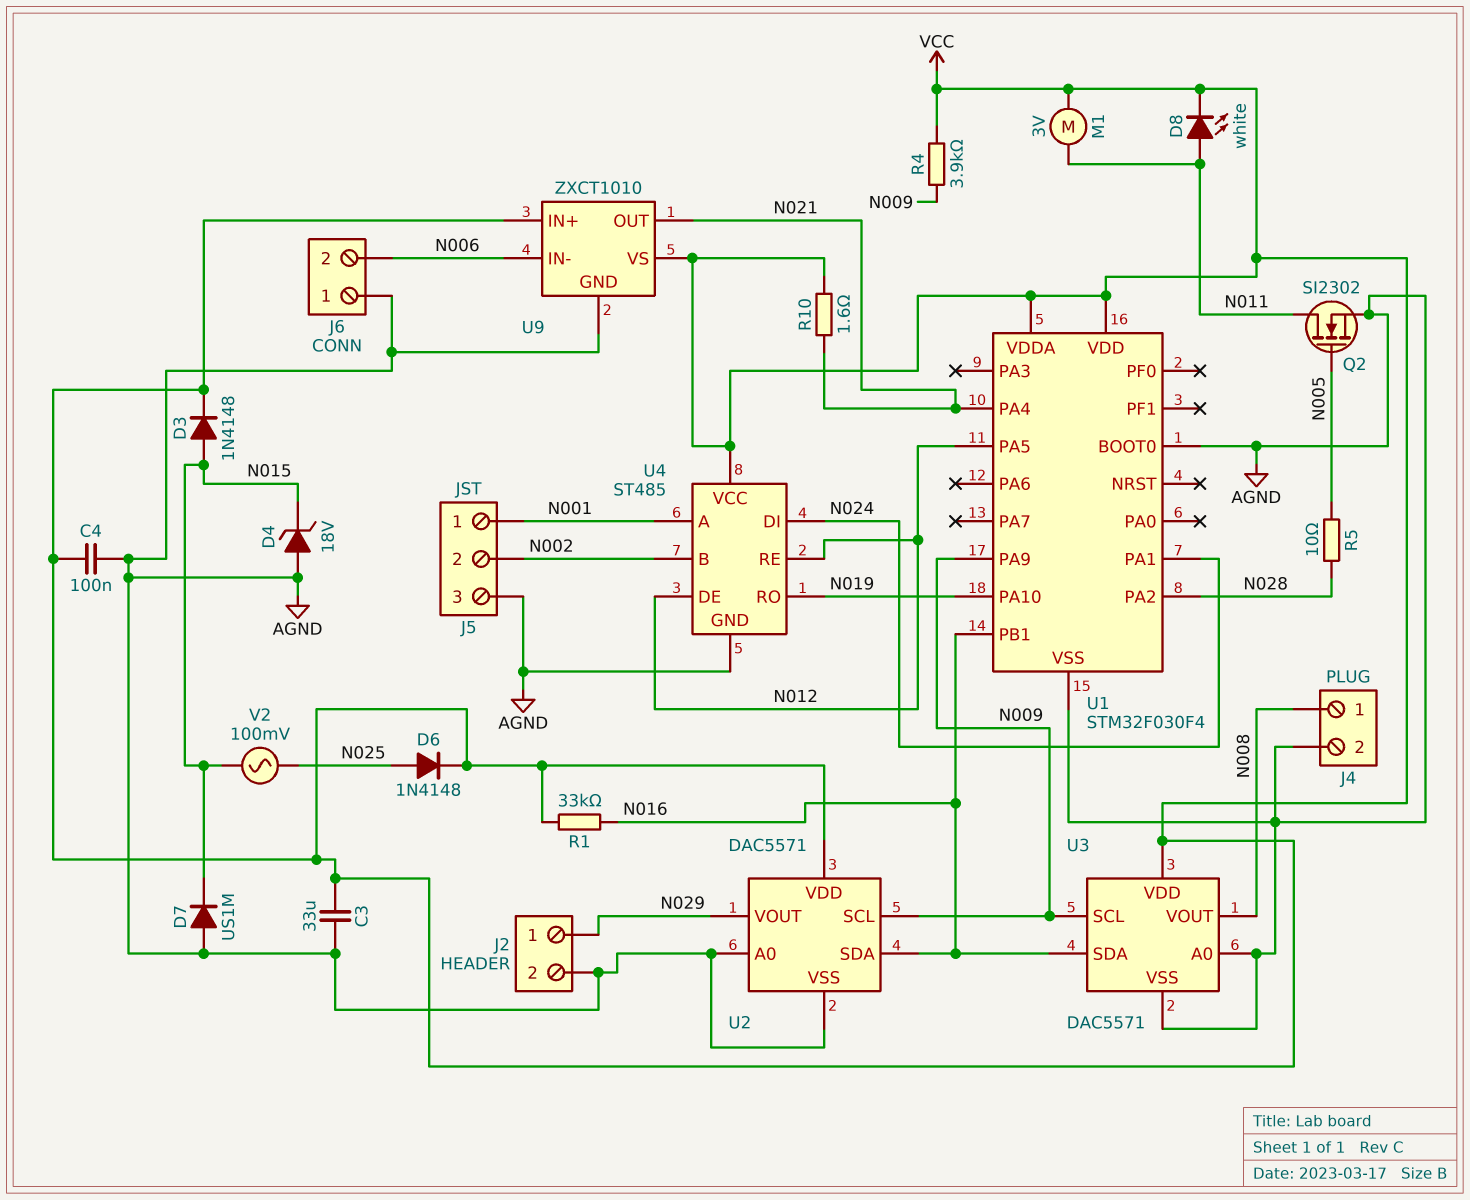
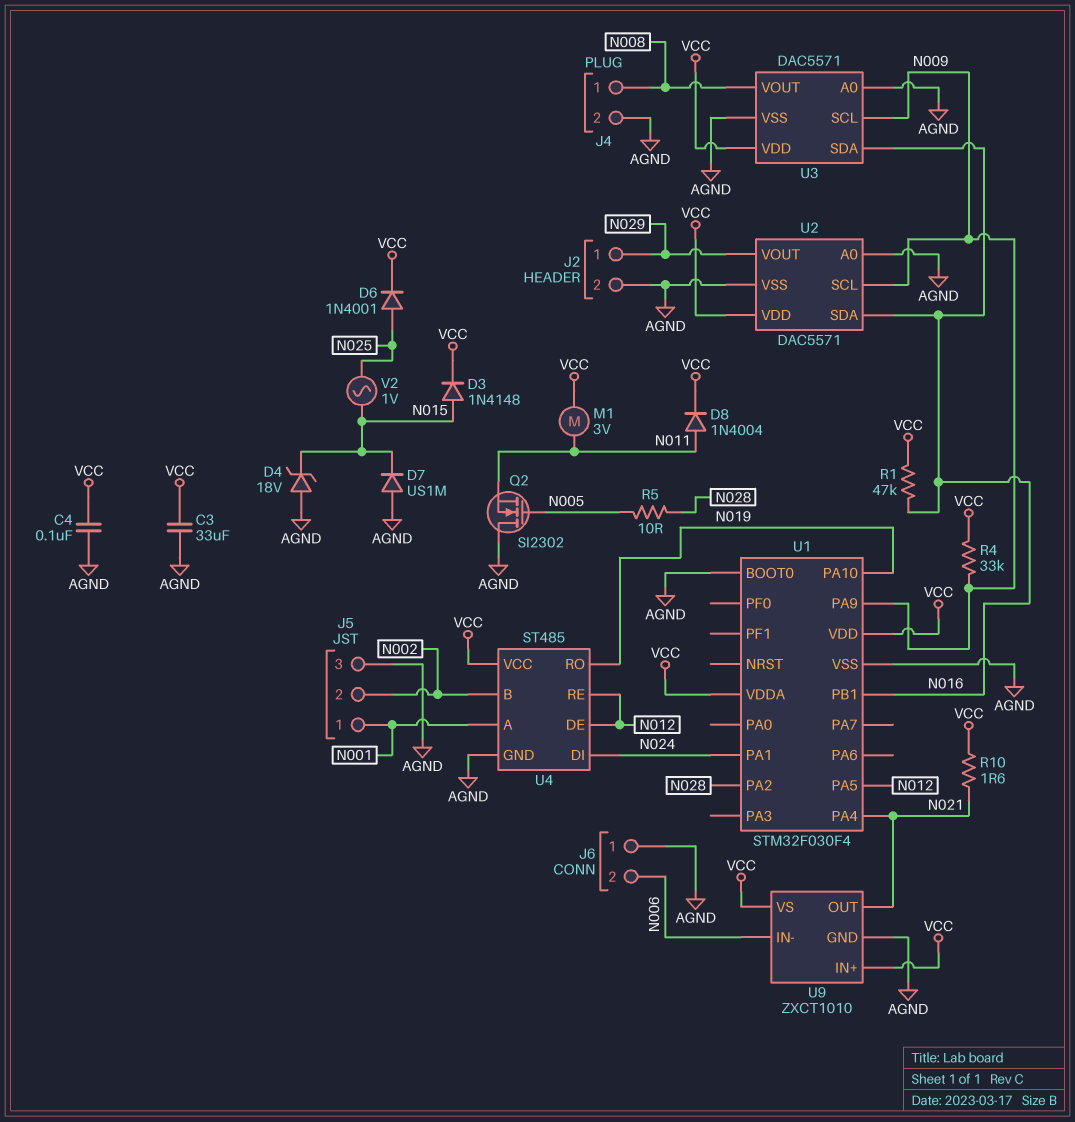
D6: diode 1N4148 (A N025, K VCC) -> diode 1N4001 (A N025, K VCC)
D8: LED white (A N011, K VCC) -> diode 1N4004 (A N011, K VCC)
Q2: NMOS SI2302 (G N005, D N011, S AGND) -> NMOS SI2302 (G N005, D AGND, S N011)
R1: 33k (N016, VCC) -> 47k (N016, VCC)
R4: 3.9k (N009, VCC) -> 33k (N009, VCC)
V2: AC 100mV (N015, N025) -> AC 1V (N015, N025)

